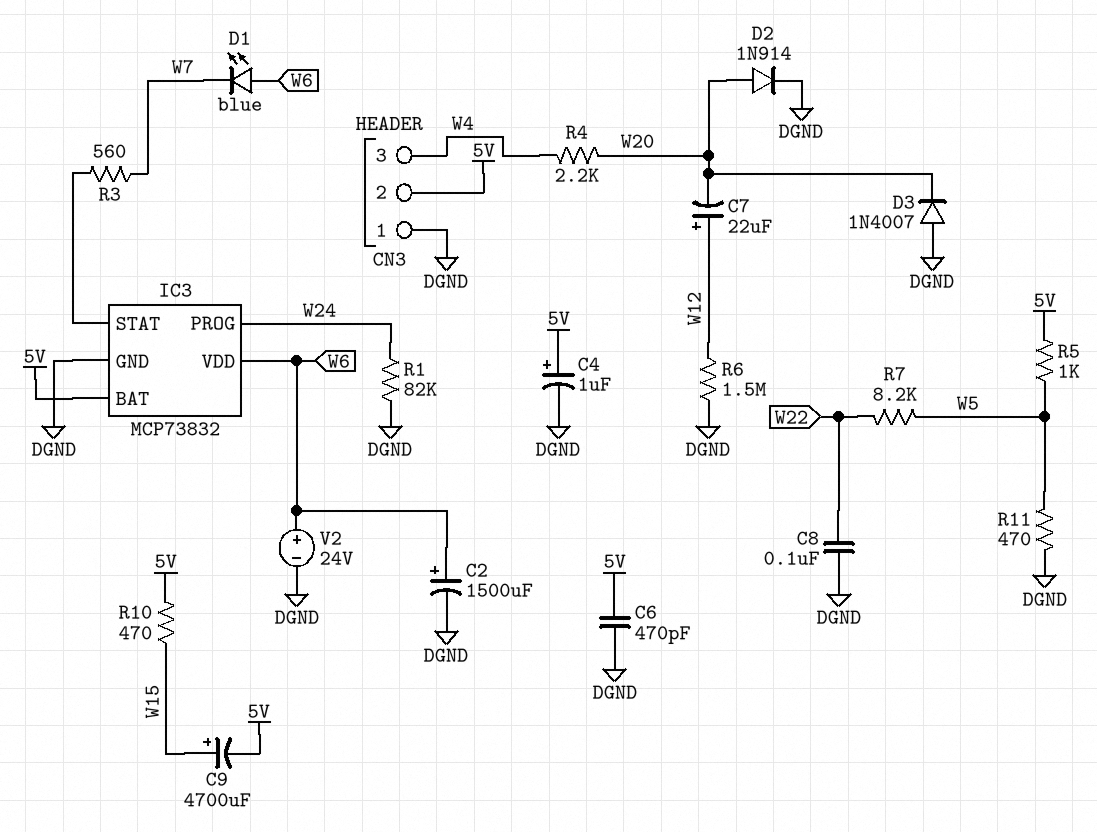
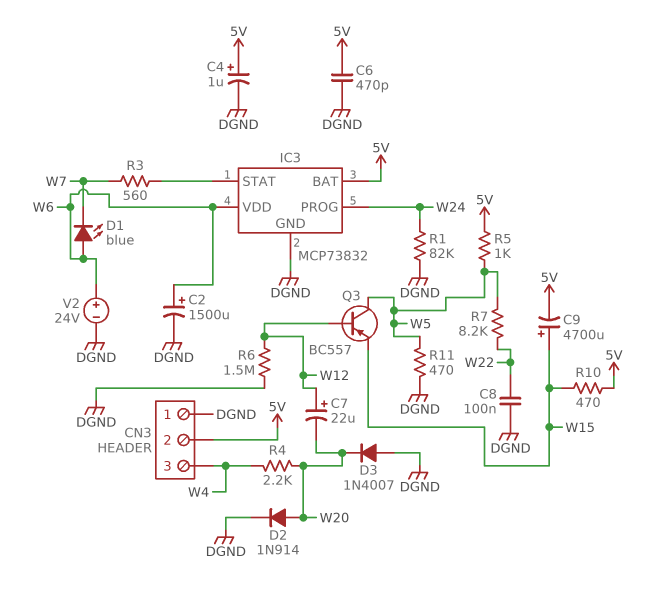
Q3: none -> PNP BC557 (B W12, C W5, E W15)

